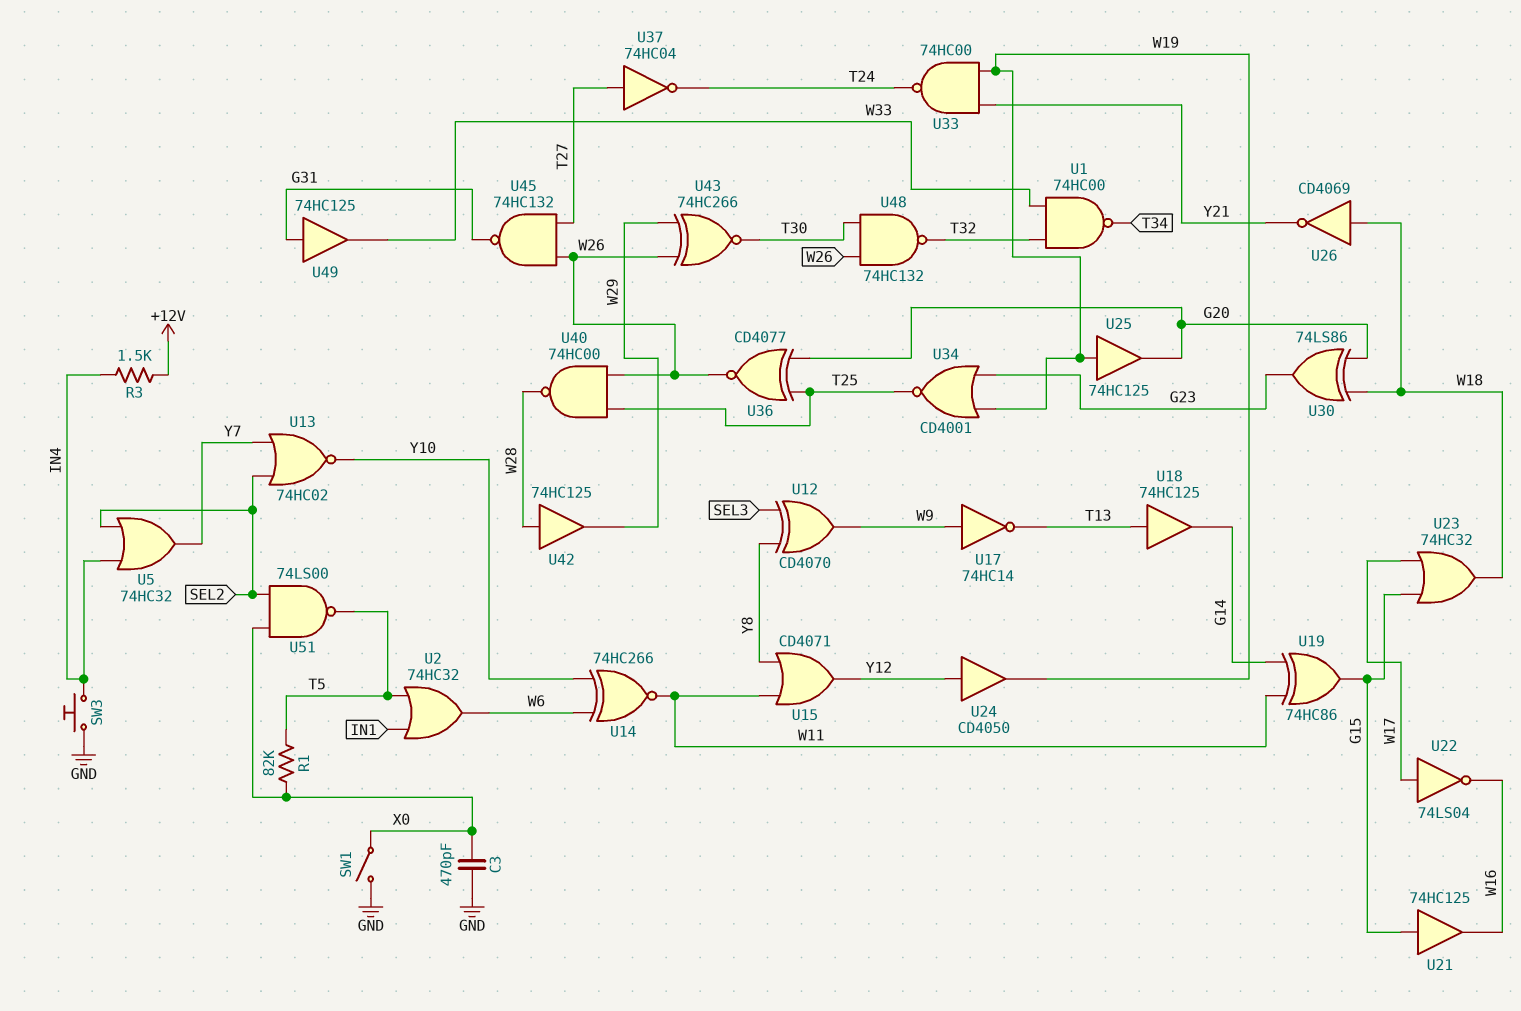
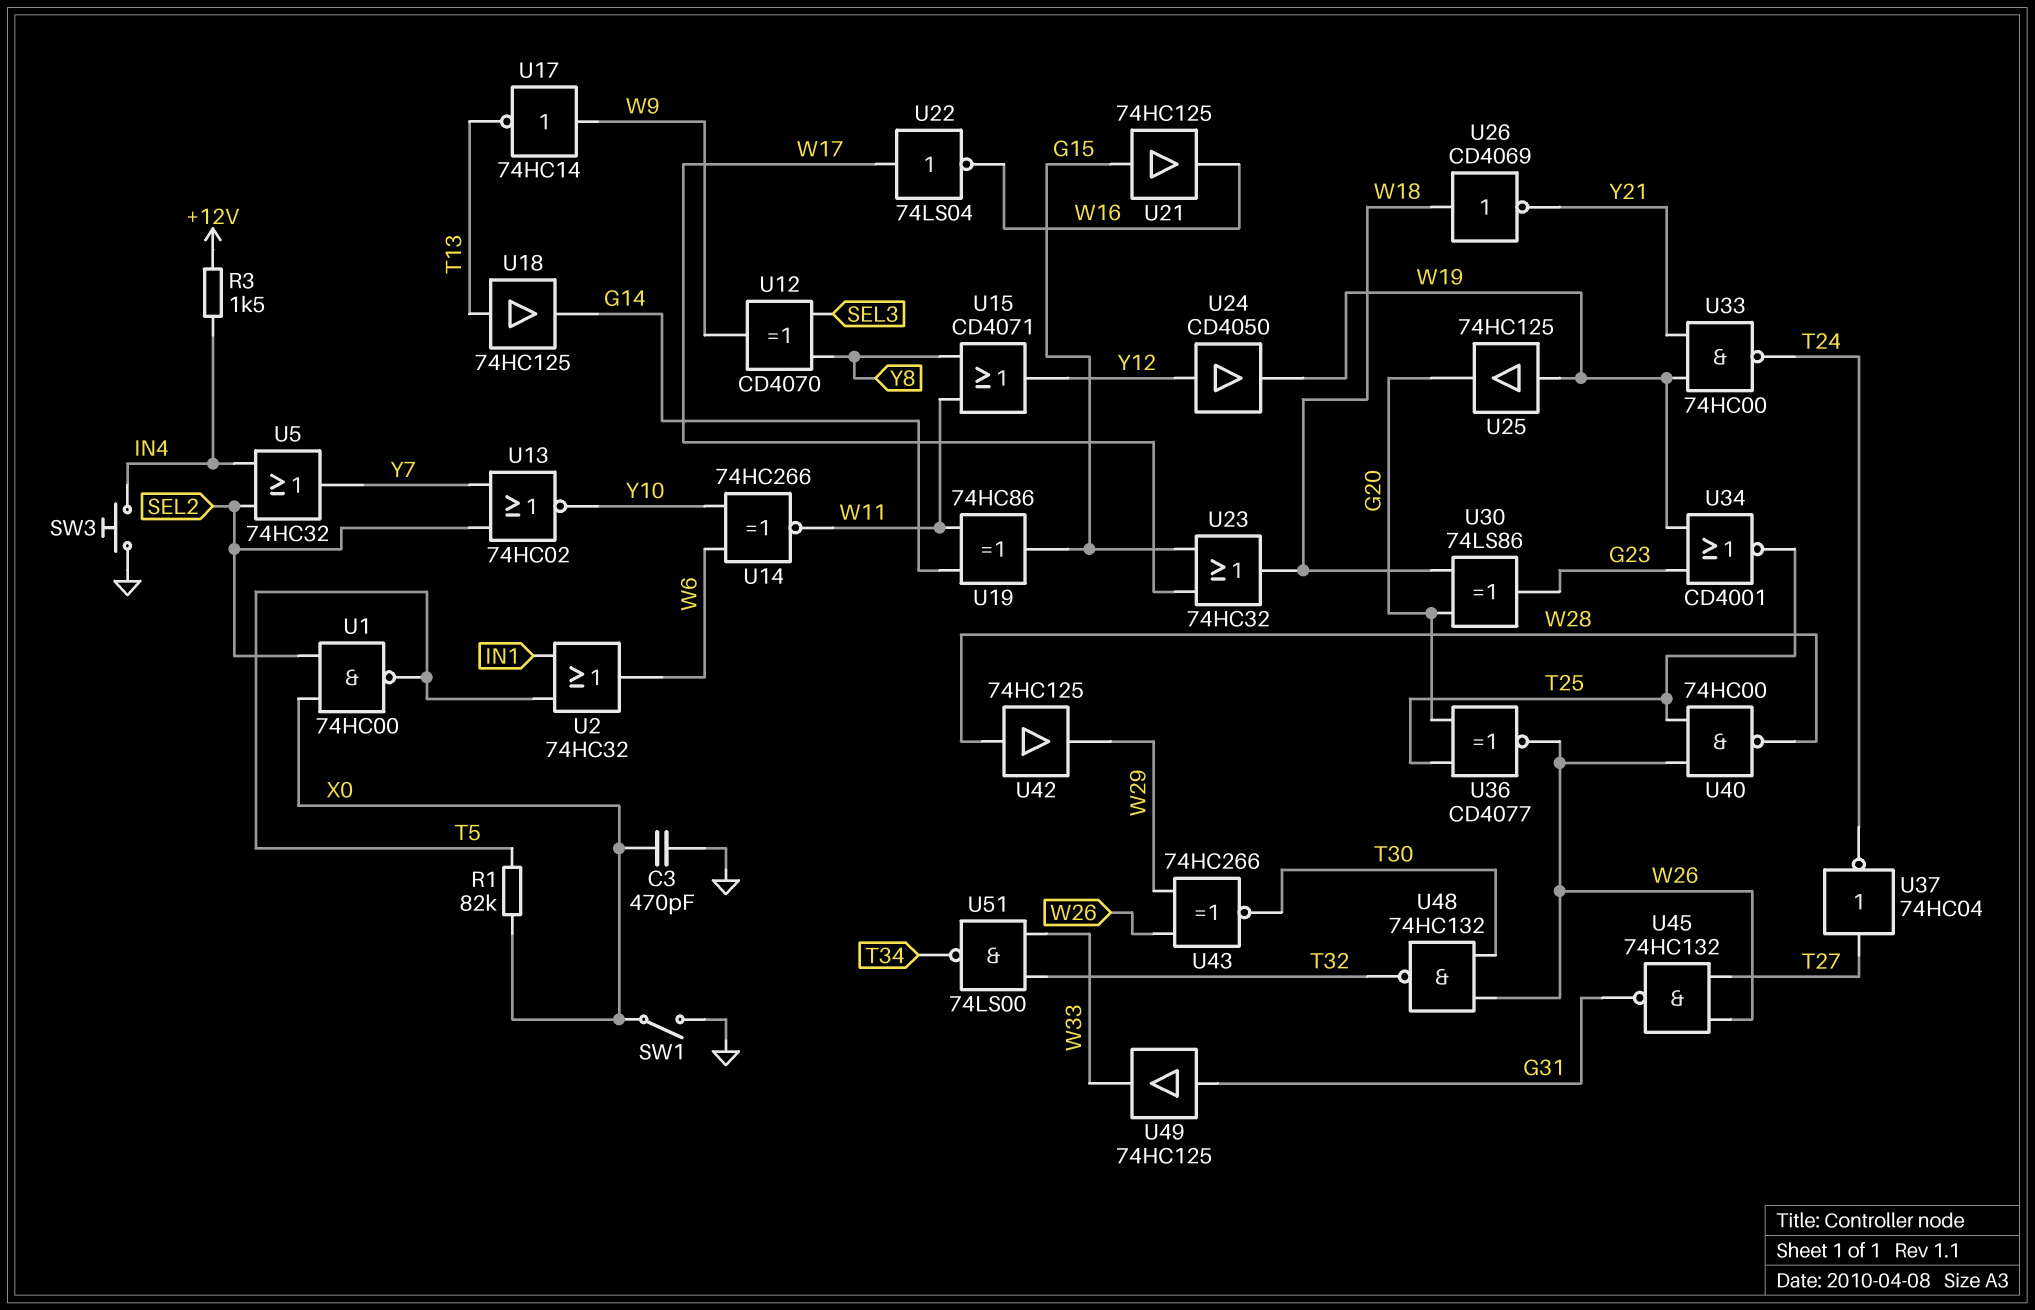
U1: NAND 74HC00 (in T32, in W33, out T34) -> NAND 74HC00 (in SEL2, in X0, out T5)
U51: NAND 74LS00 (in SEL2, in X0, out T5) -> NAND 74LS00 (in T32, in W33, out T34)

